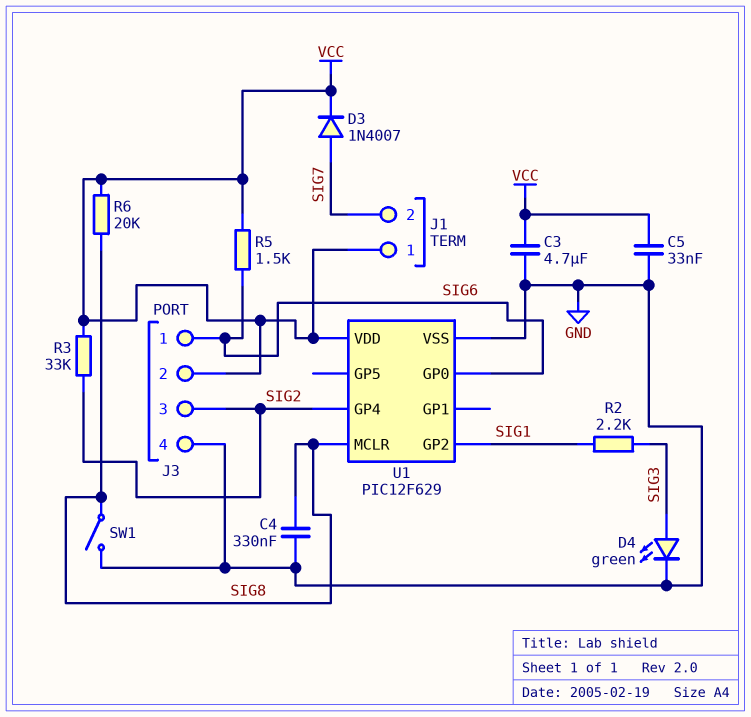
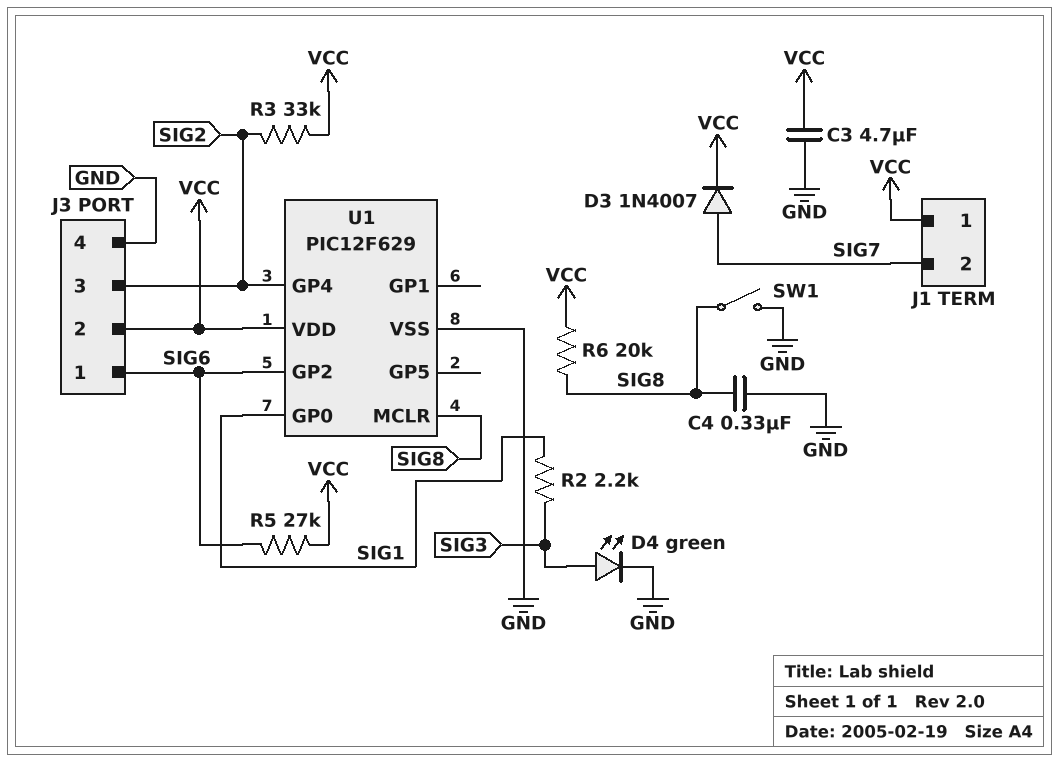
C5: 33nF (GND, VCC) -> none
R5: 1.5k (SIG6, VCC) -> 27k (SIG6, VCC)
U1 pin GP0: SIG6 -> SIG1
U1 pin GP2: SIG1 -> SIG6

